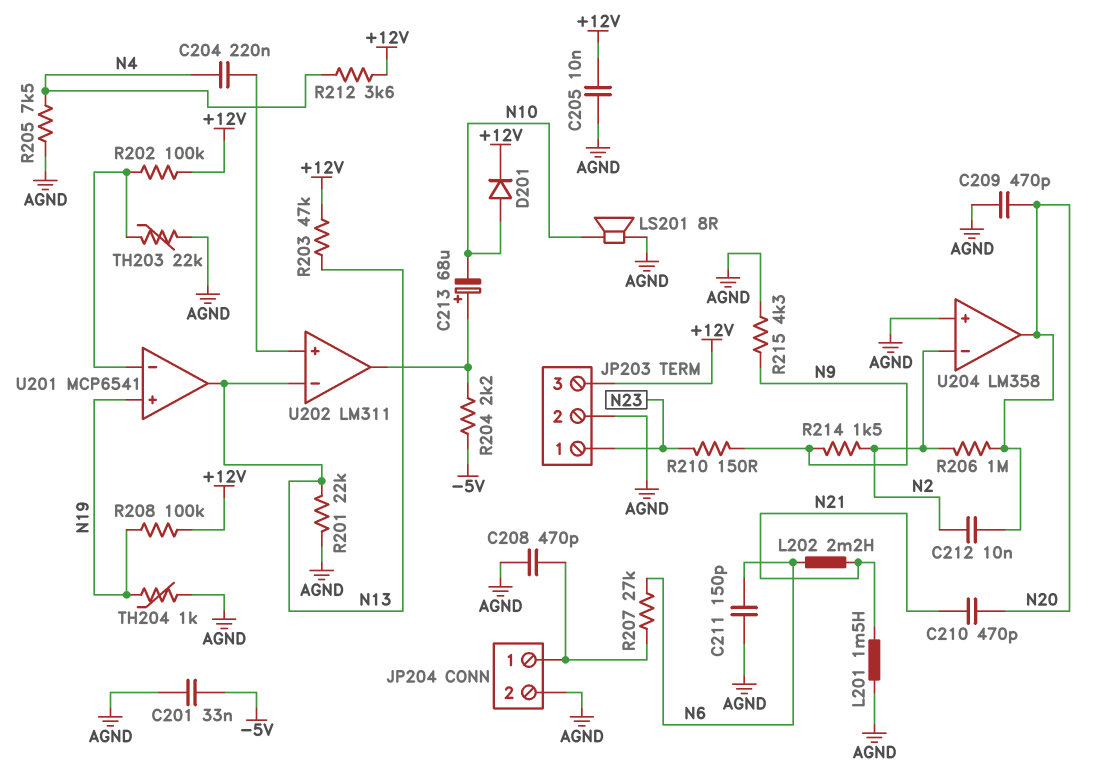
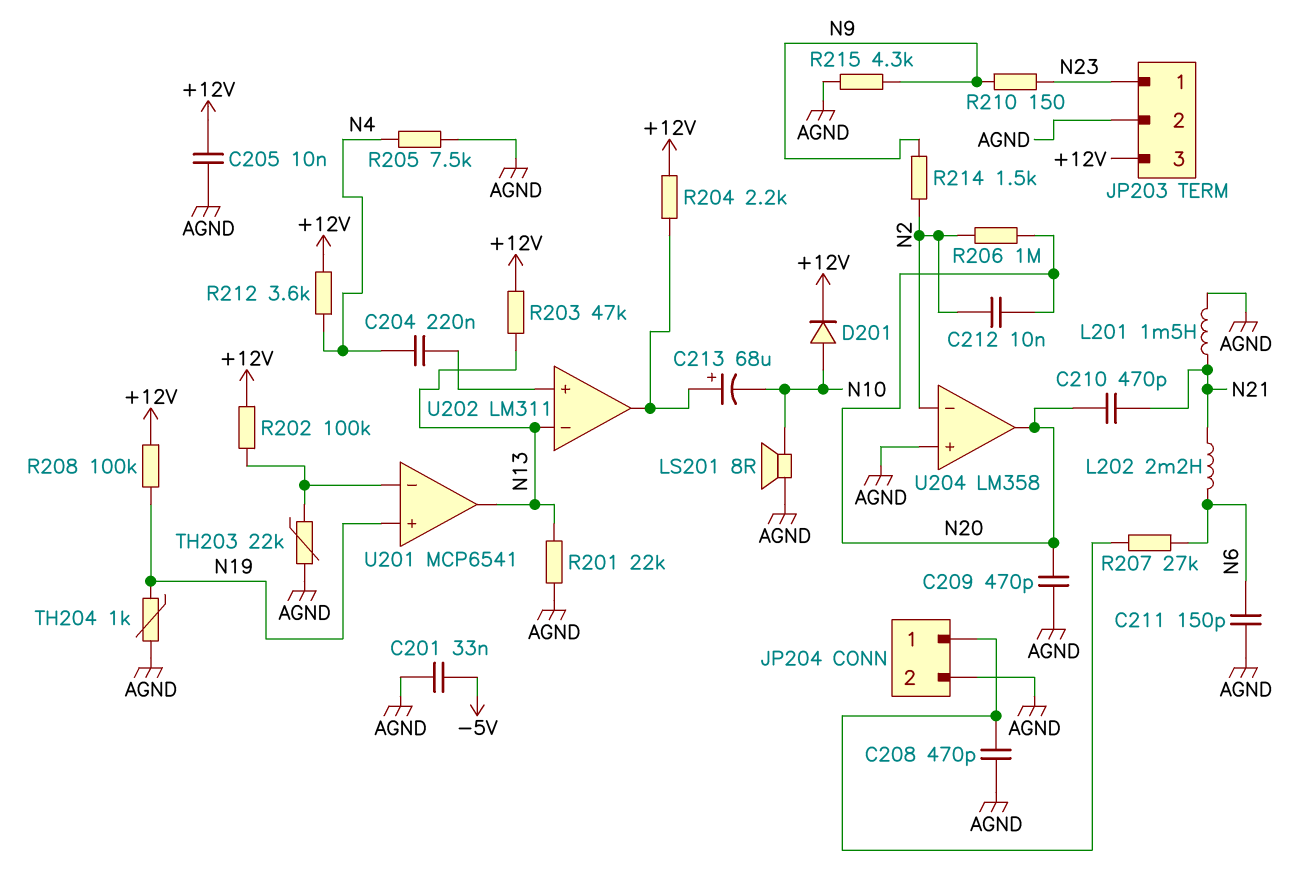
R204: 2.2k (-5V, U202/out) -> 2.2k (+12V, U202/out)

